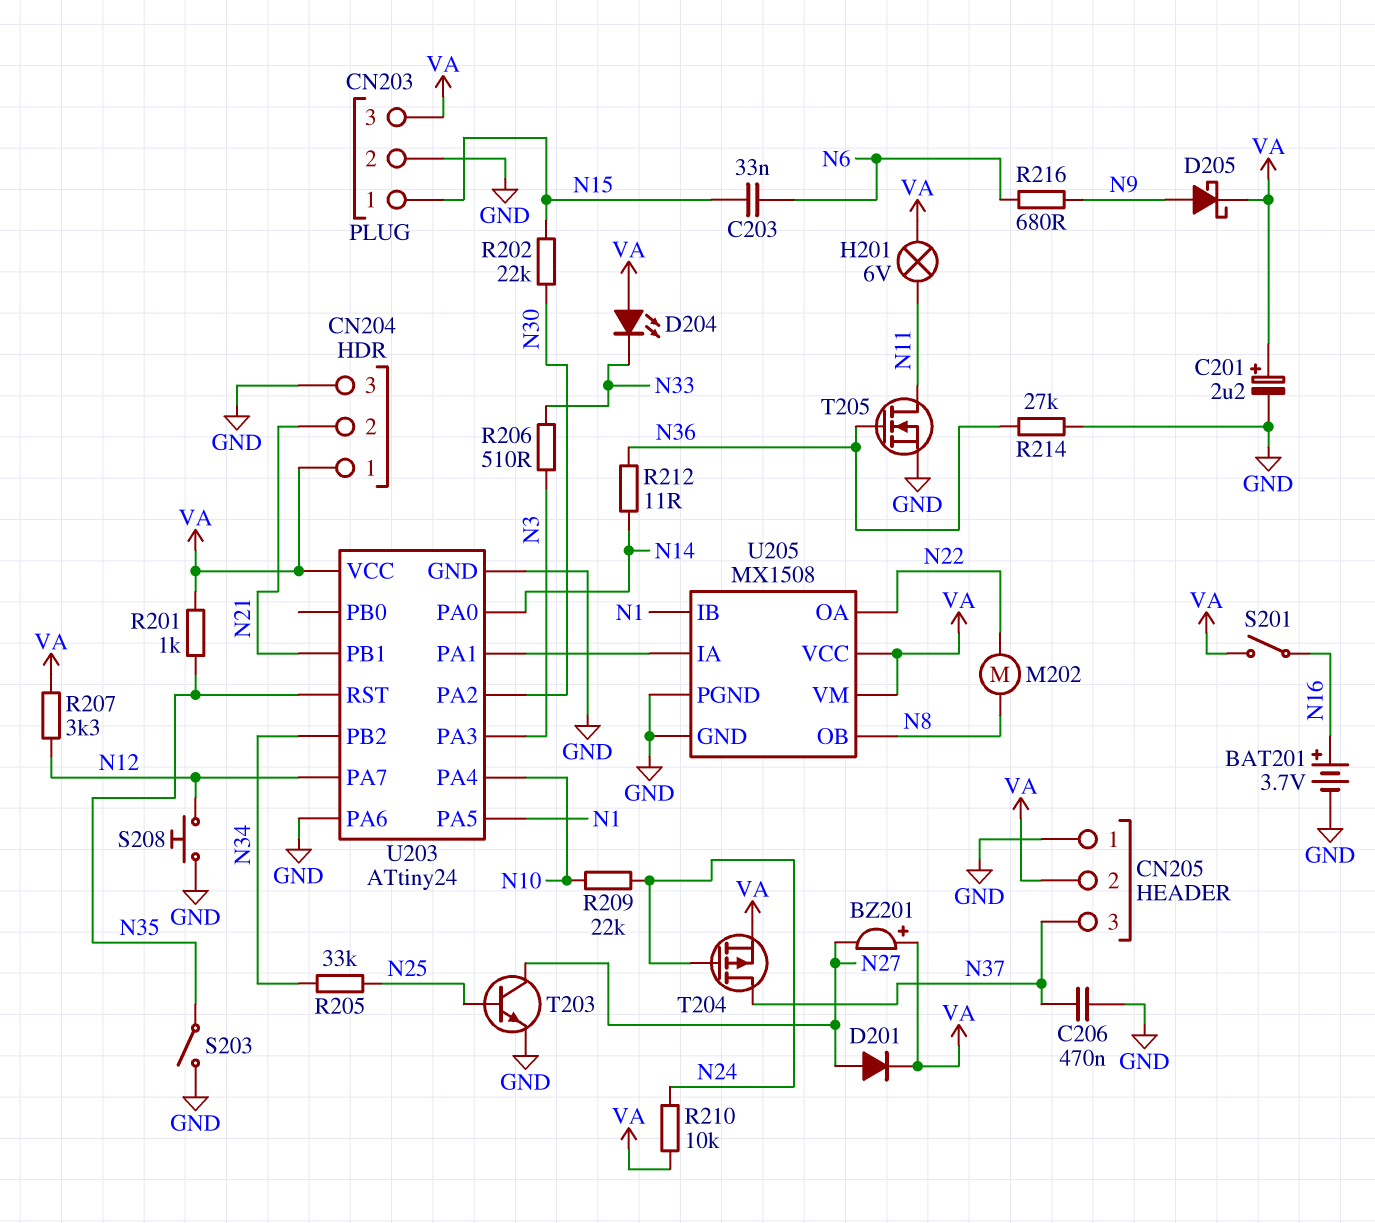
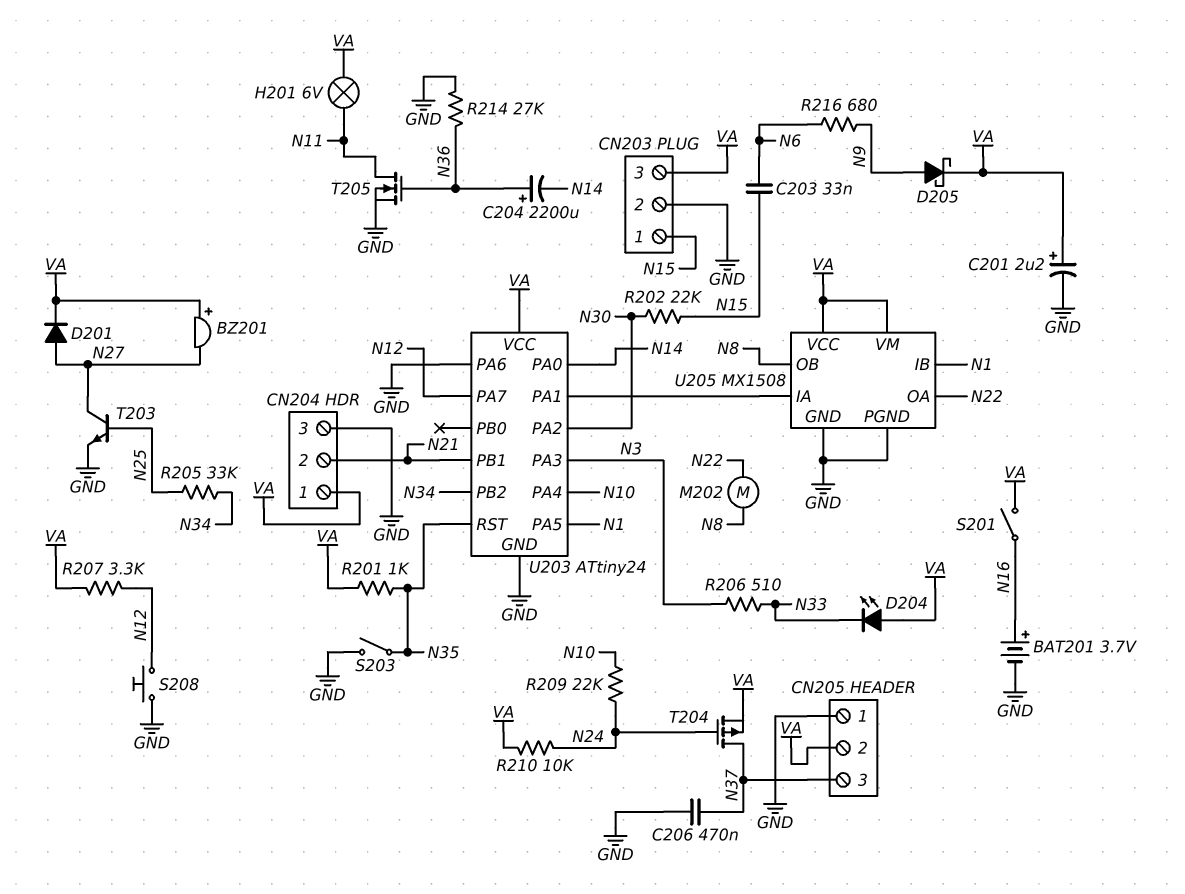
C204: none -> 2200uF (plus N36, minus N14)
R212: 11 (N14, N36) -> none

